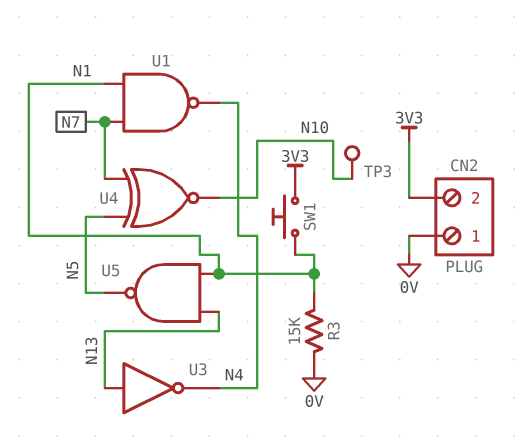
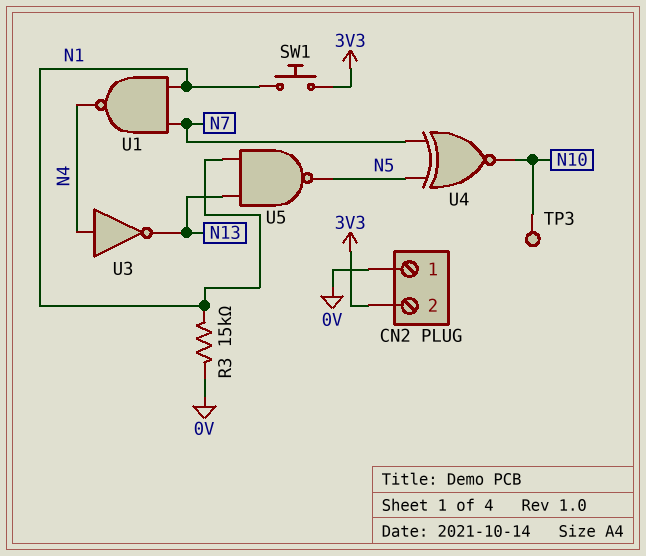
U3: NOT (in N13, out N4) -> NOT (in N4, out N13)

